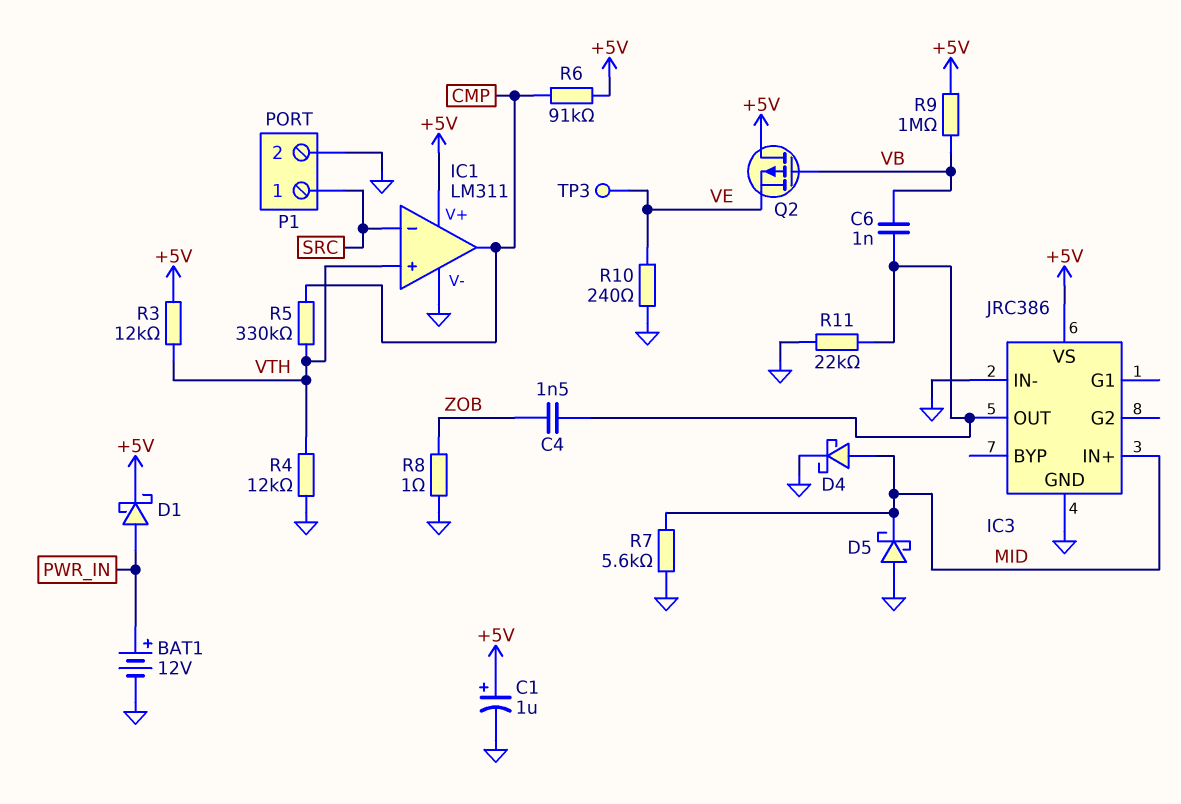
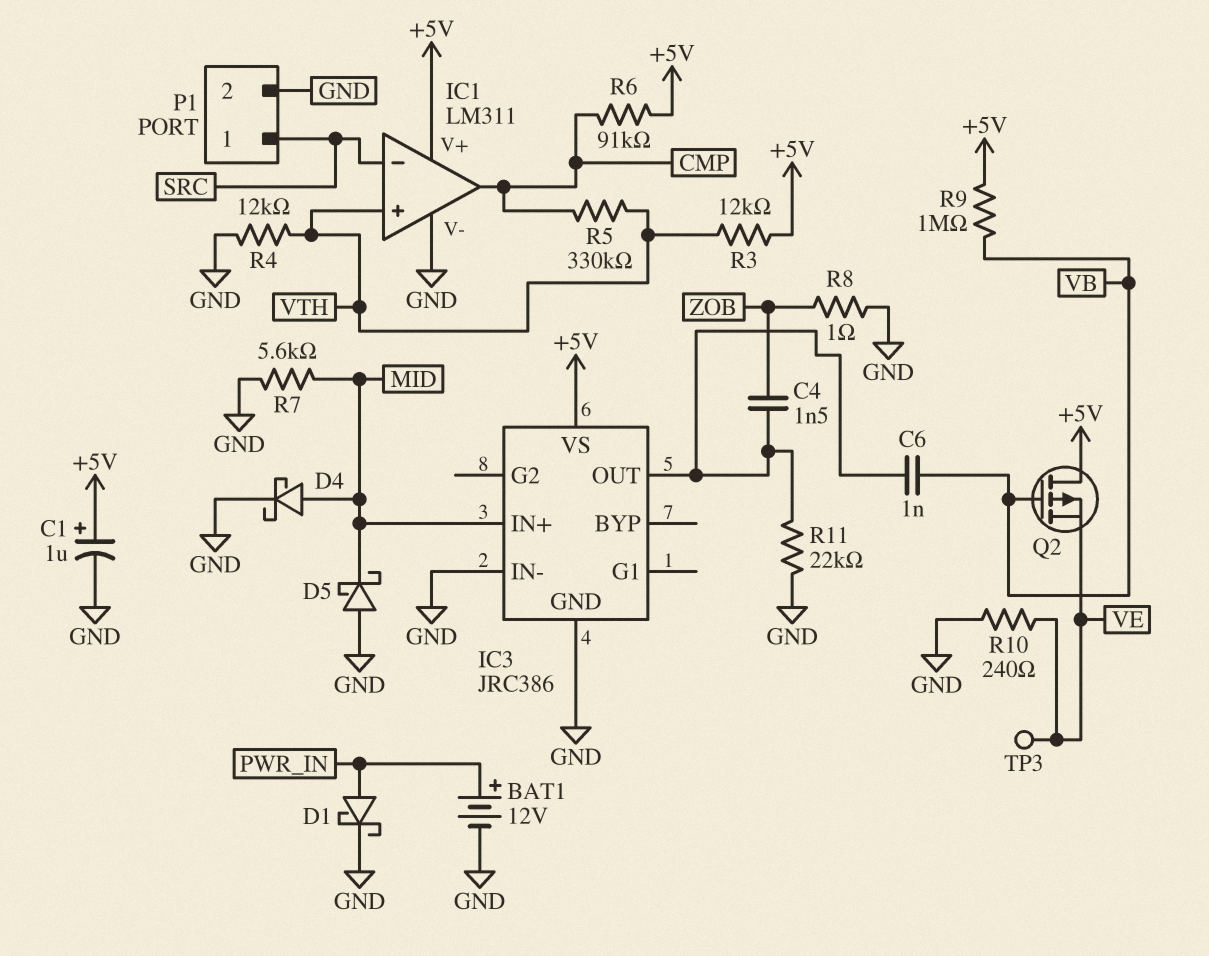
D1: schottky (A PWR_IN, K +5V) -> schottky (A PWR_IN, K GND)

